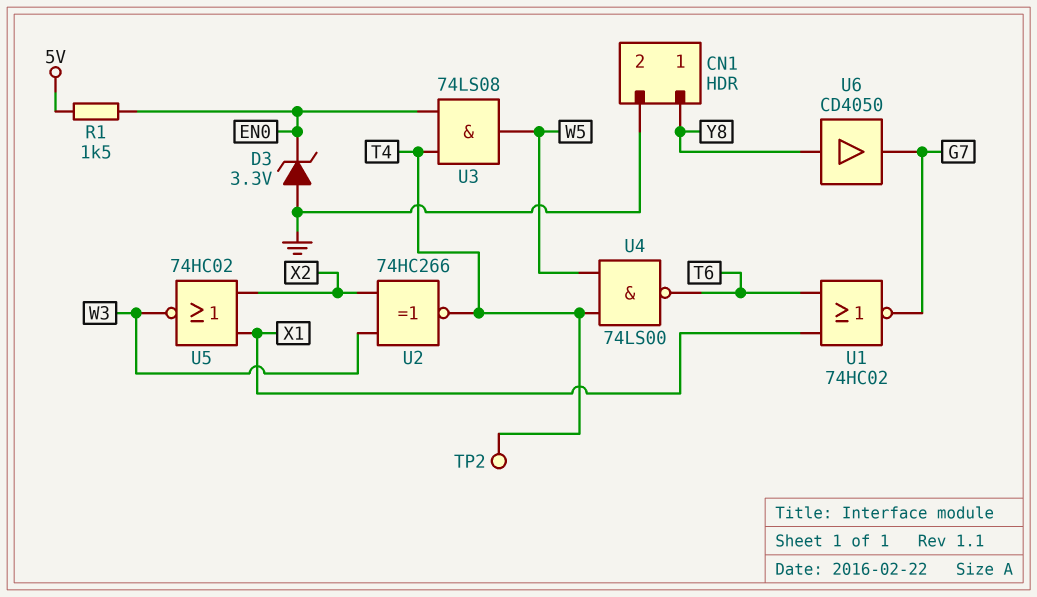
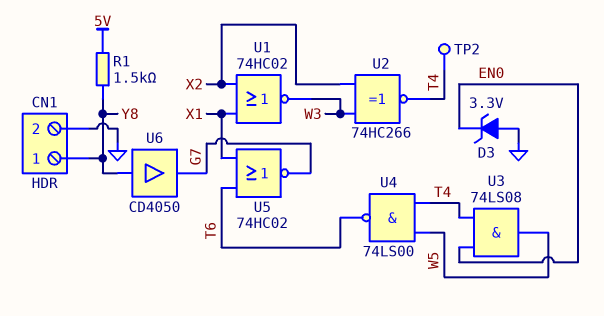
R1: 1.5k (5V, EN0) -> 1.5k (5V, Y8)
U1: NOR 74HC02 (in T6, in X1, out G7) -> NOR 74HC02 (in X1, in X2, out W3)
U5: NOR 74HC02 (in X1, in X2, out W3) -> NOR 74HC02 (in T6, in X1, out G7)

